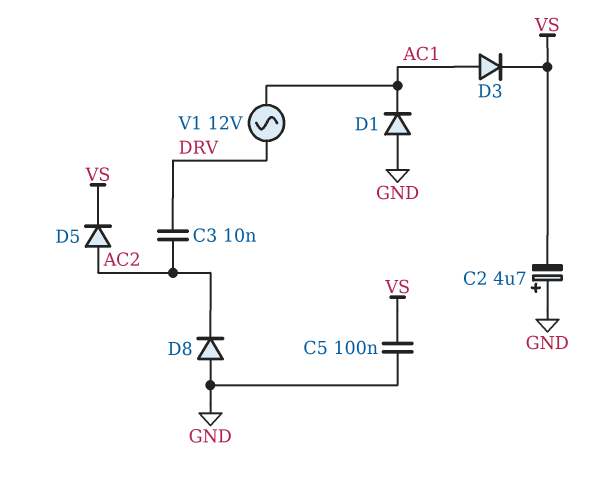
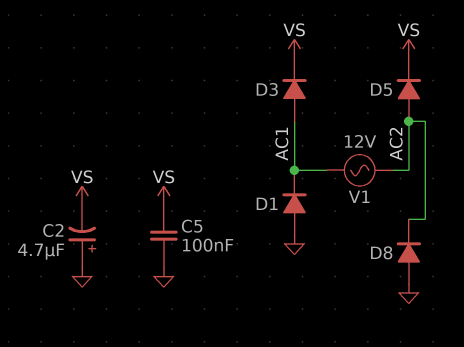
C3: 10nF (AC2, DRV) -> none
V1: AC 12V (AC1, DRV) -> AC 12V (AC1, AC2)

